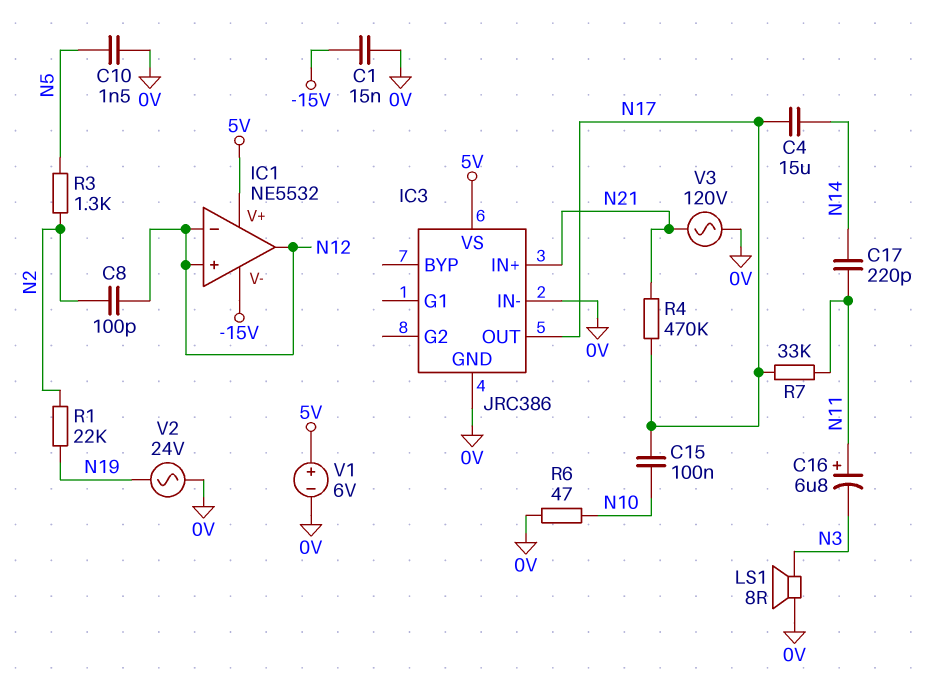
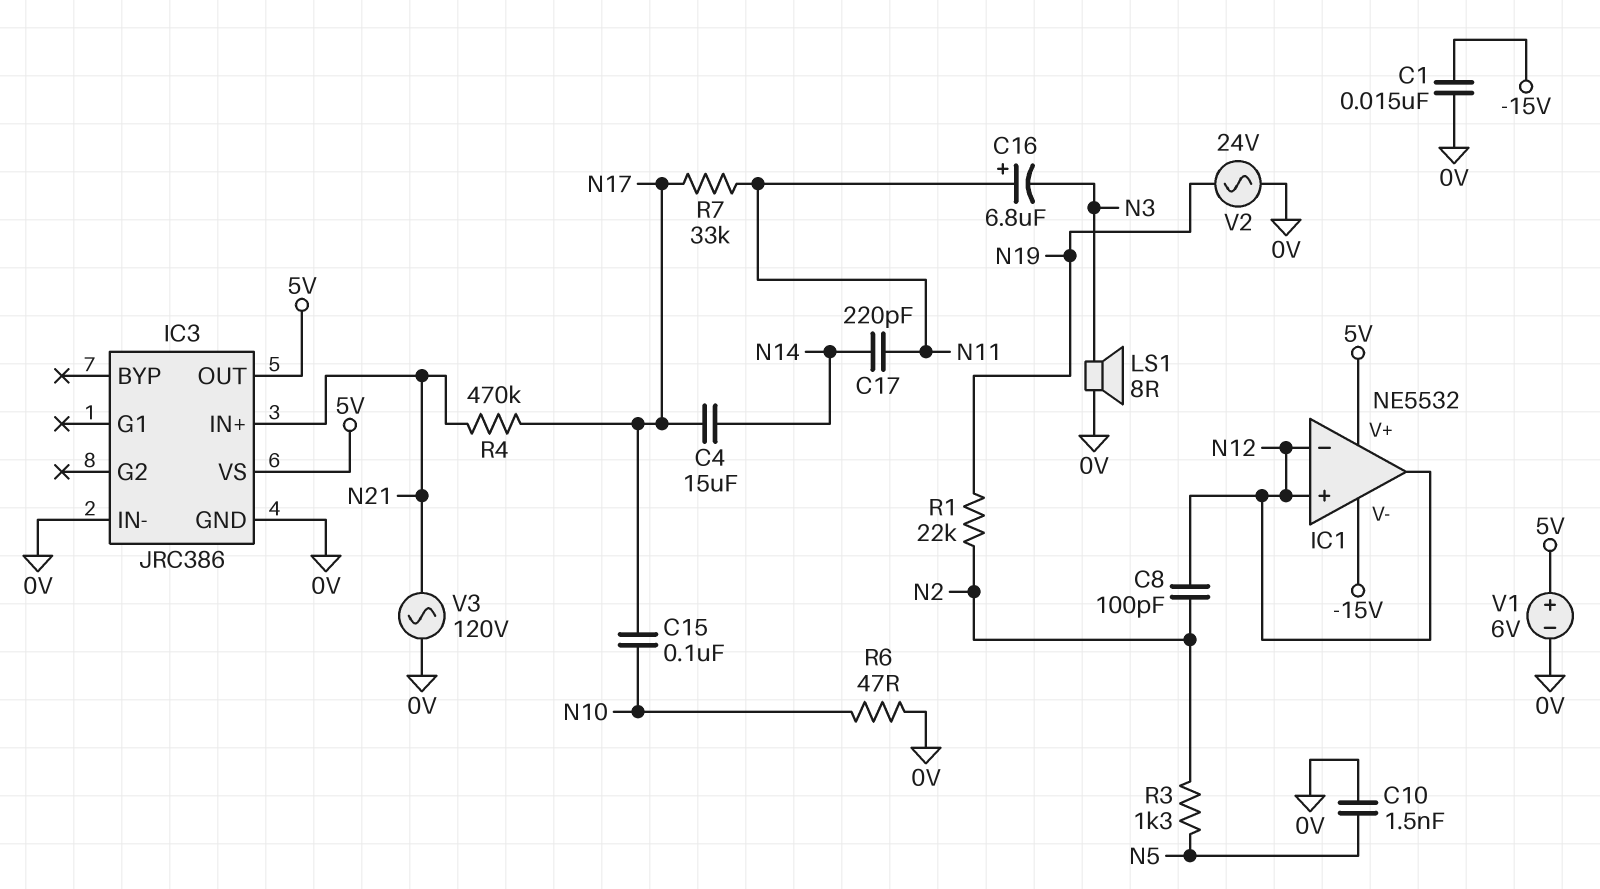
IC3 pin OUT: N17 -> 5V

